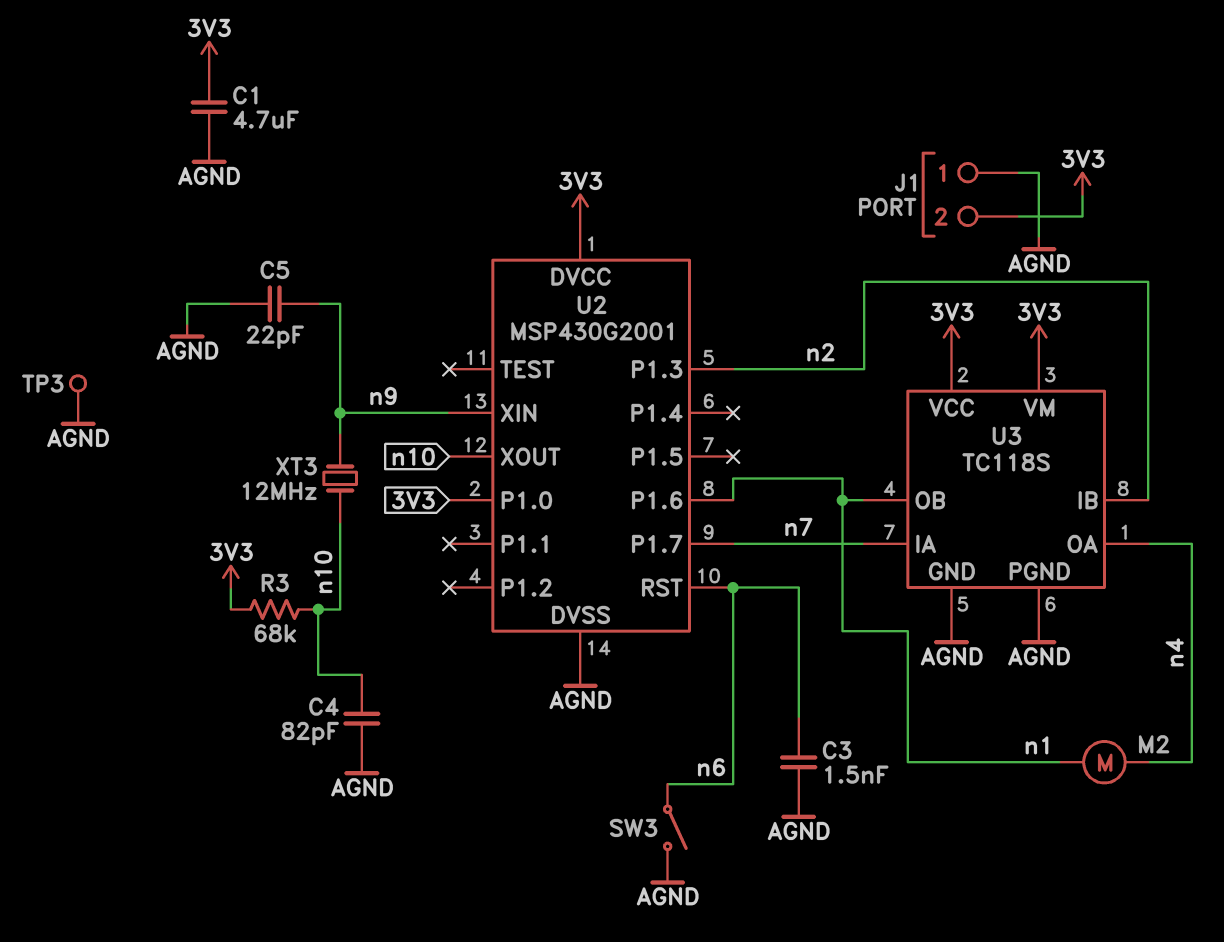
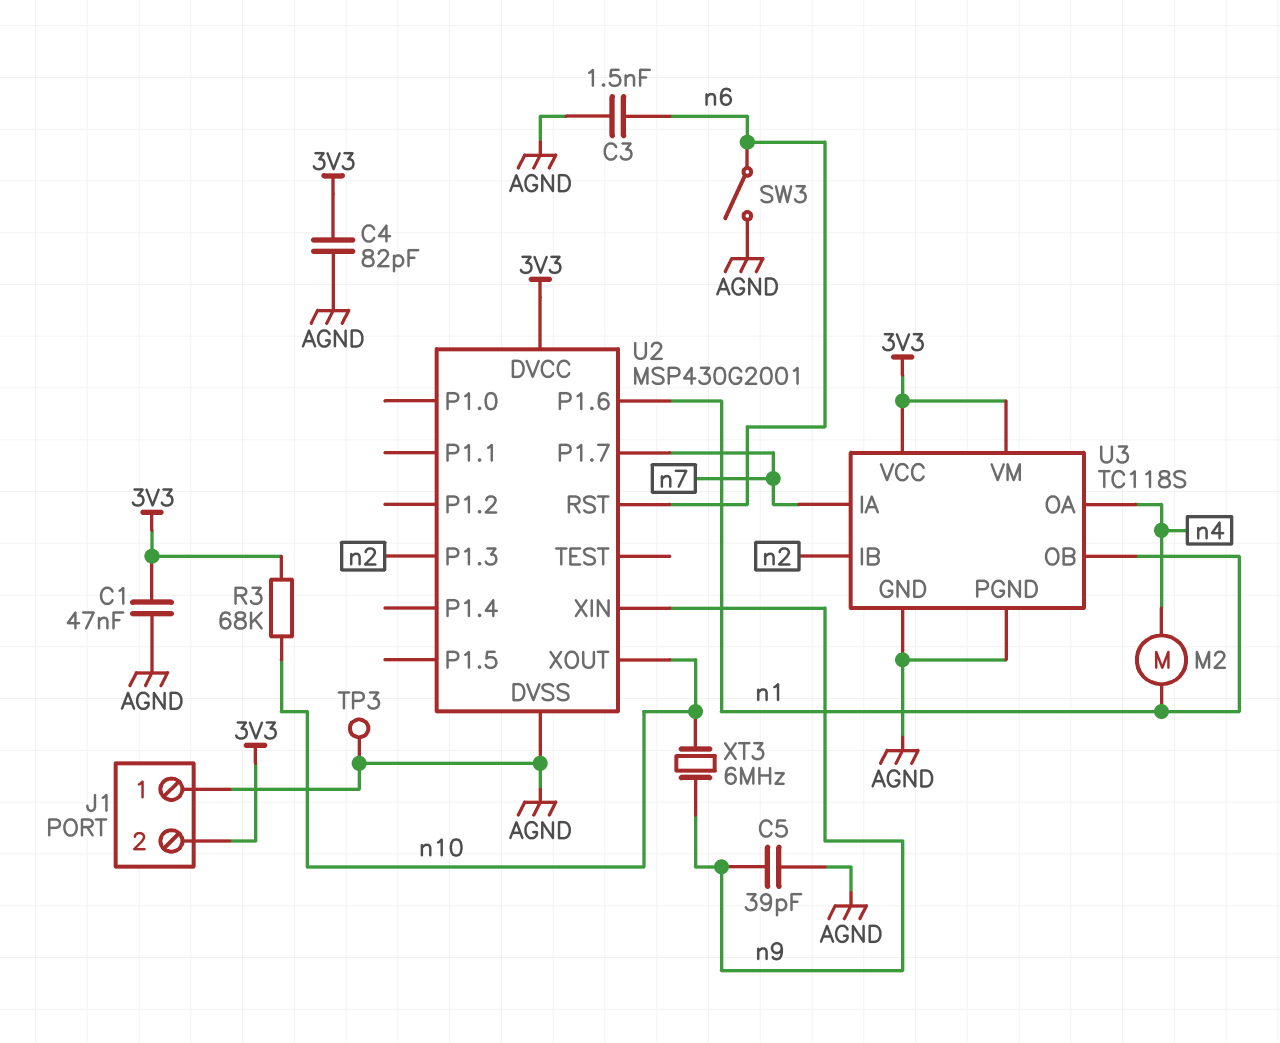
C1: 4.7uF (3V3, AGND) -> 47nF (3V3, AGND)
C4: 82pF (AGND, n10) -> 82pF (3V3, AGND)
C5: 22pF (AGND, n9) -> 39pF (AGND, n9)
U2 pin P1.0: 3V3 -> none
XT3: 12MHz (n9, n10) -> 6MHz (n9, n10)

